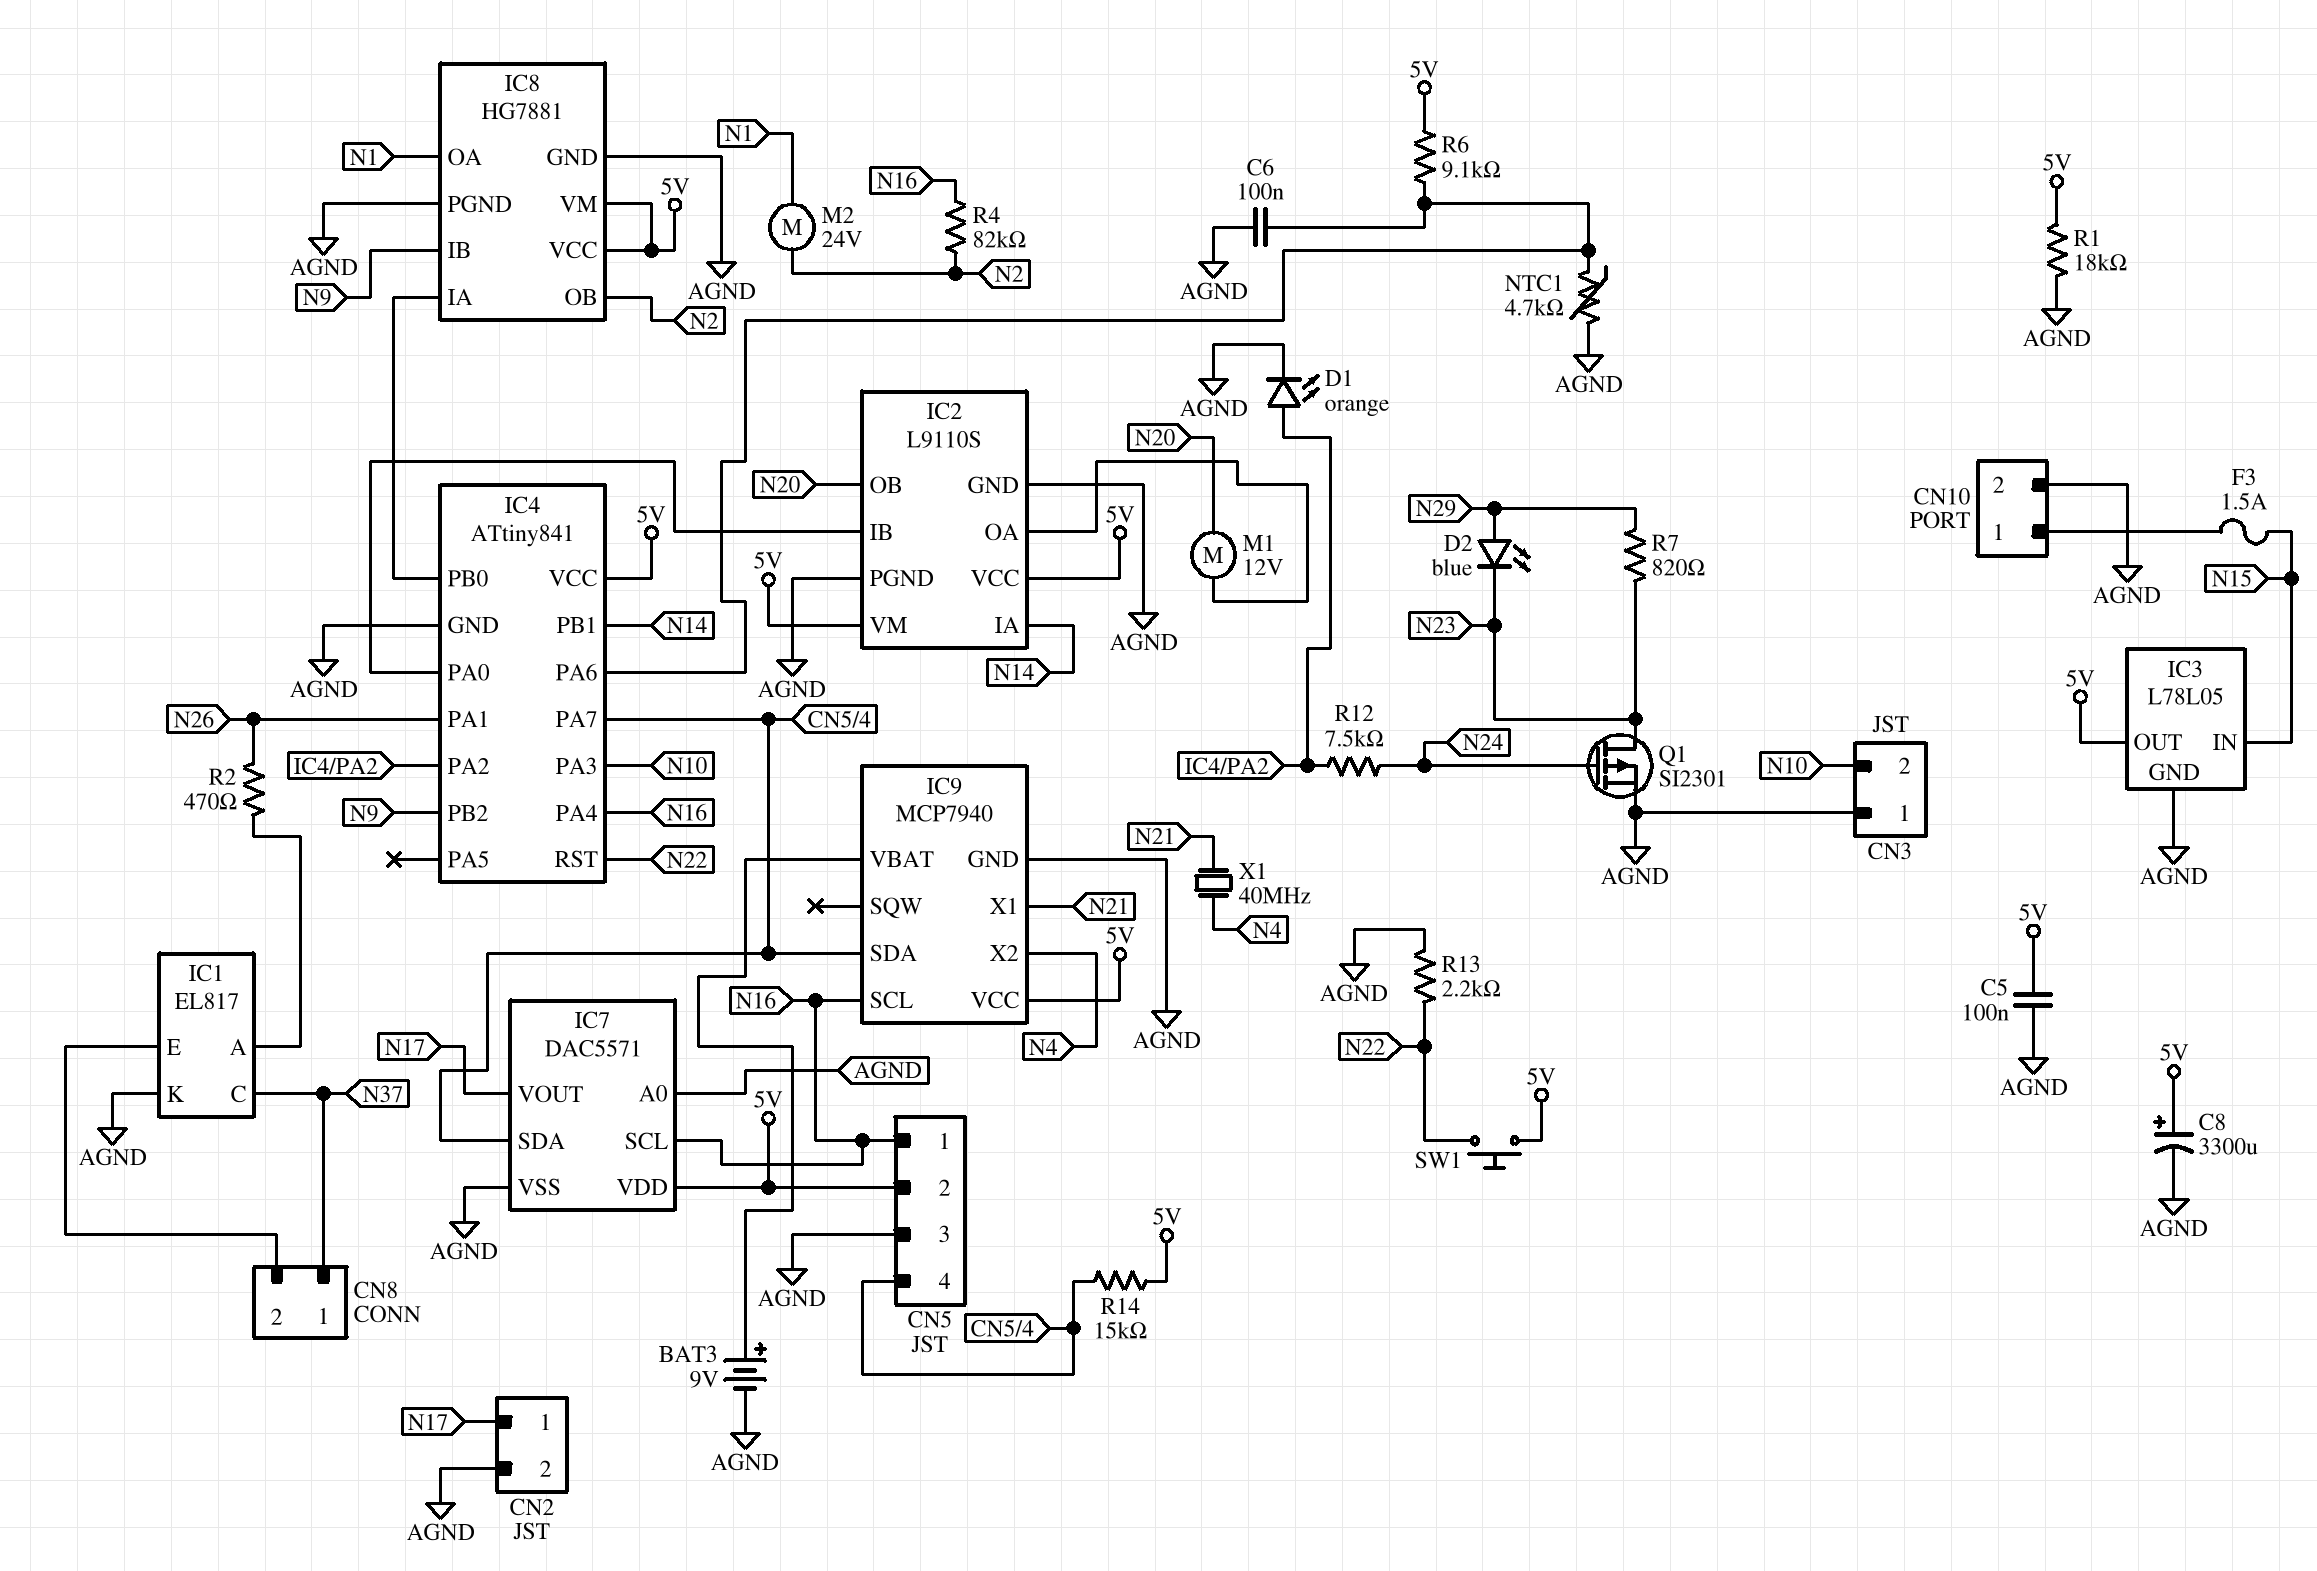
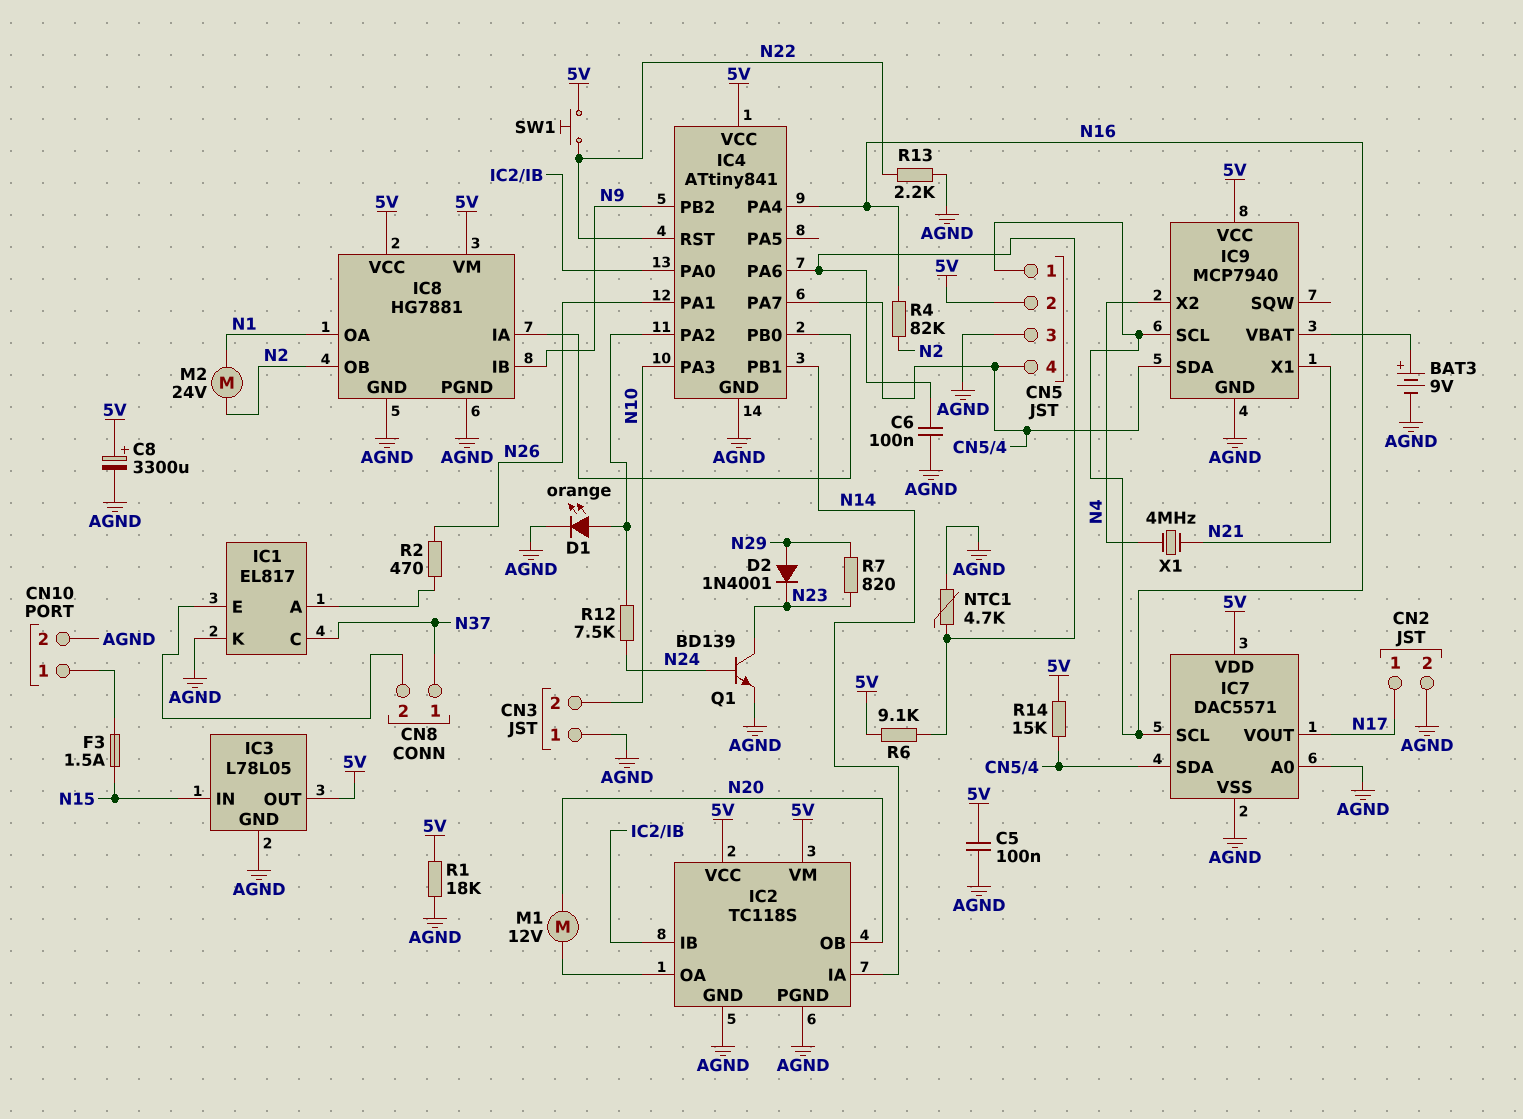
D2: LED blue (A N29, K N23) -> diode 1N4001 (A N29, K N23)
IC2: L9110S -> TC118S
Q1: PMOS SI2301 (G N24, D N23, S AGND) -> NPN BD139 (B N24, C N23, E AGND)
X1: 40MHz (N4, N21) -> 4MHz (N4, N21)

